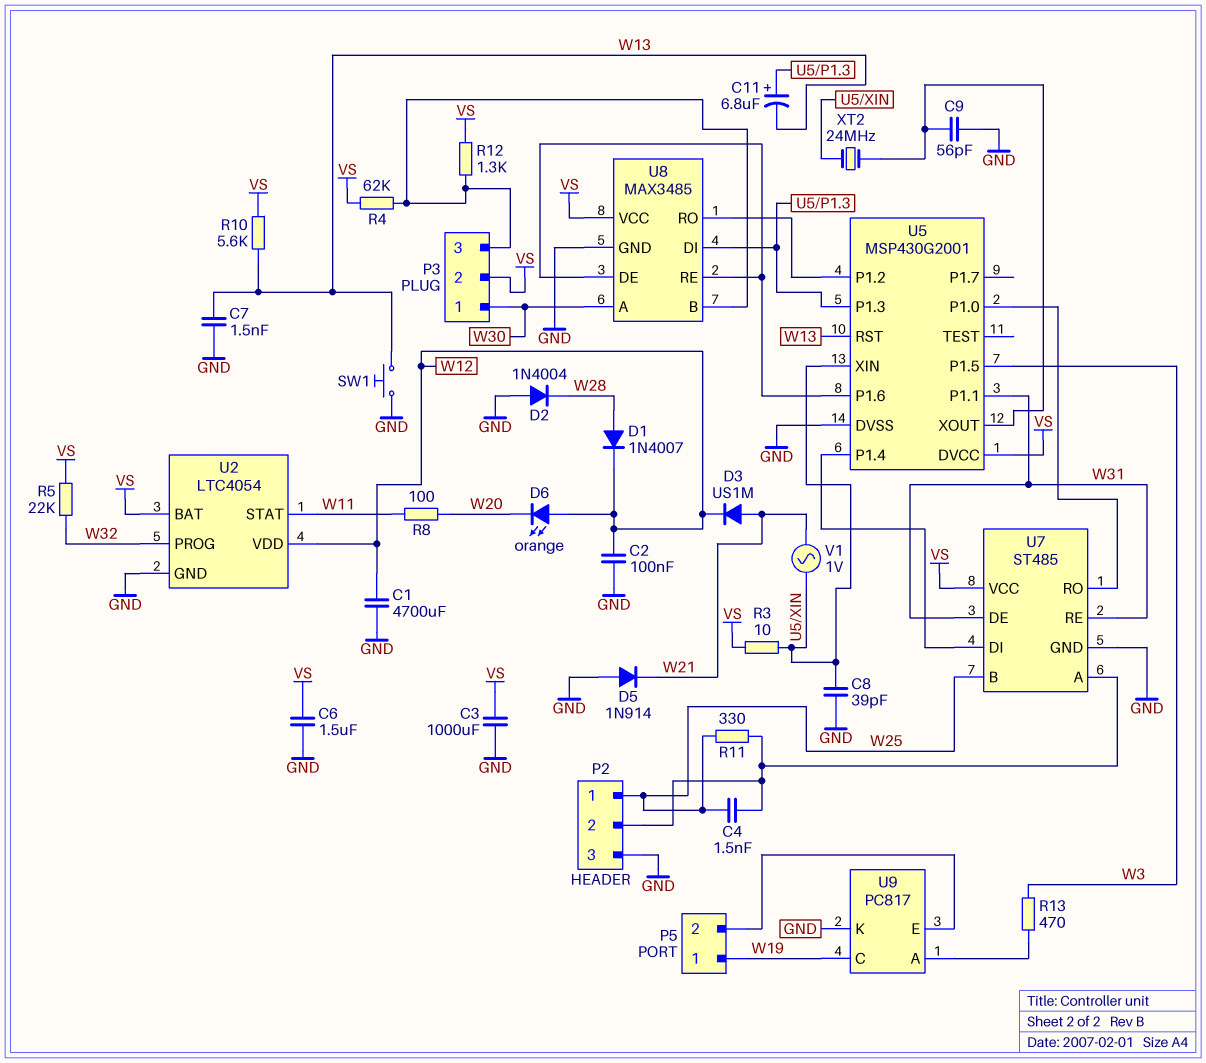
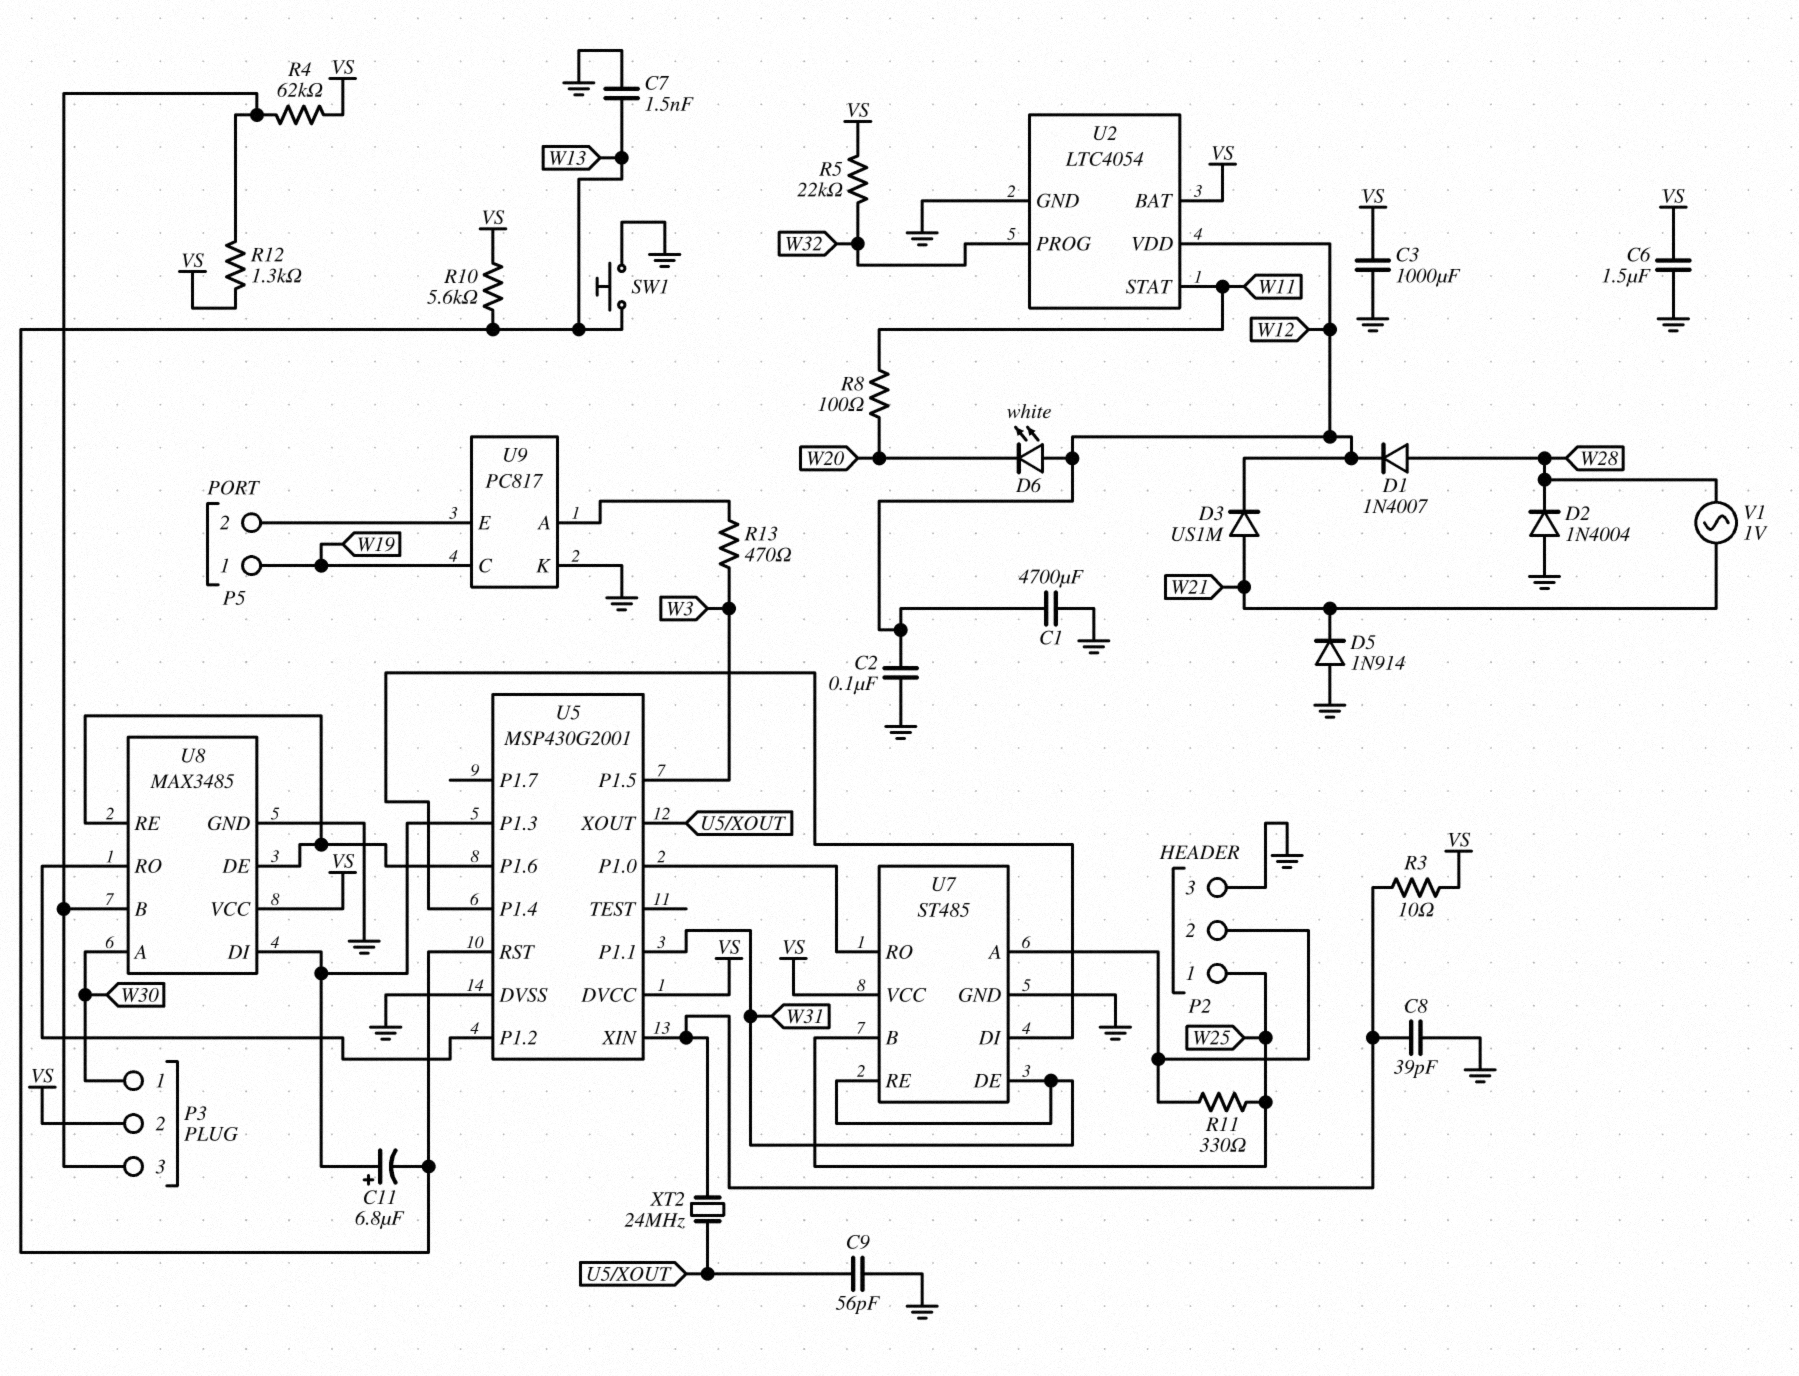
C4: 1.5nF (P2/2, W25) -> none
D6: LED orange (A W12, K W20) -> LED white (A W12, K W20)
V1: AC 1V (U5/XIN, W21) -> AC 1V (W21, W28)

